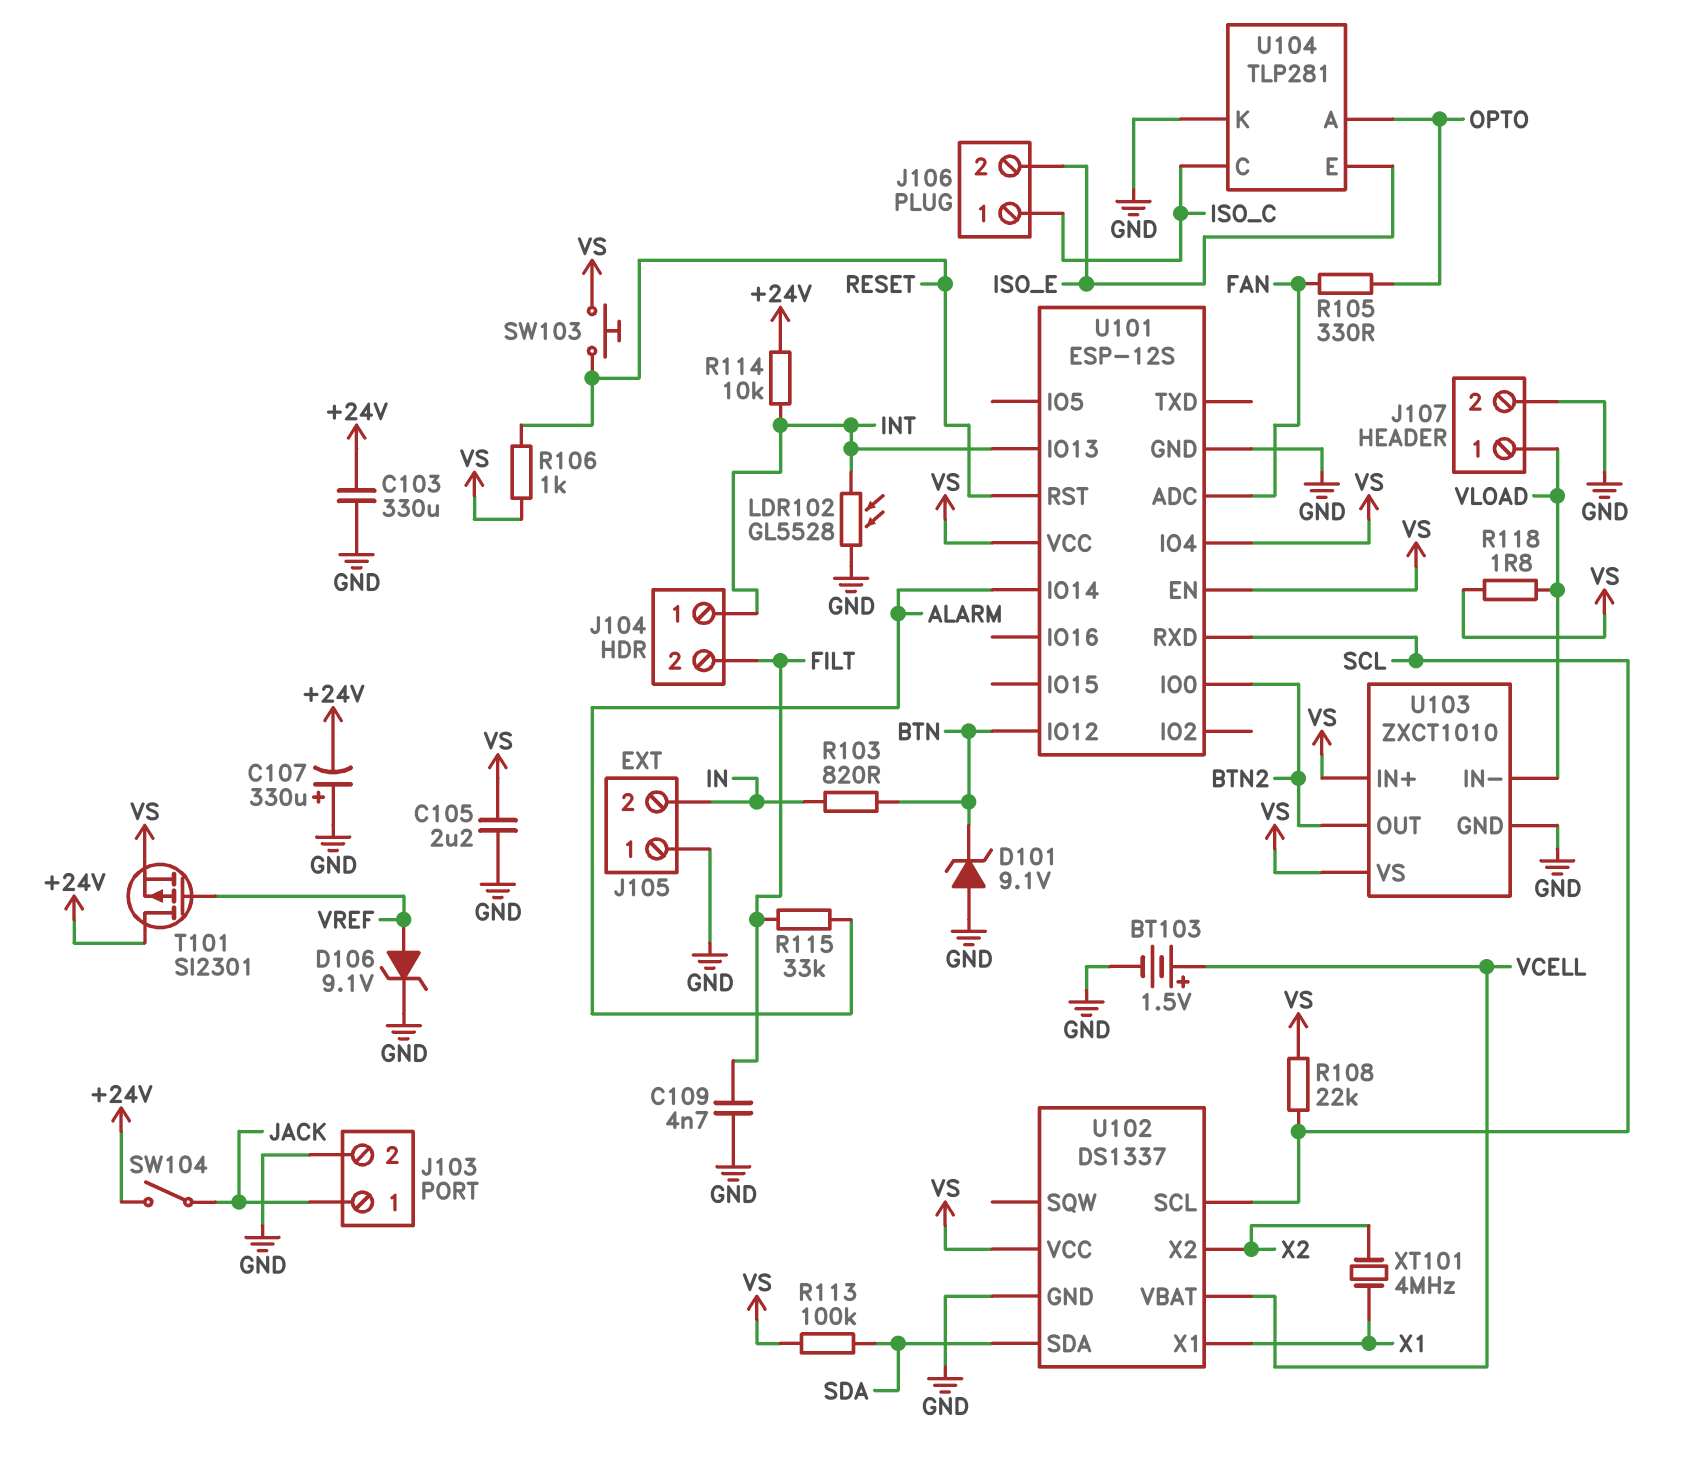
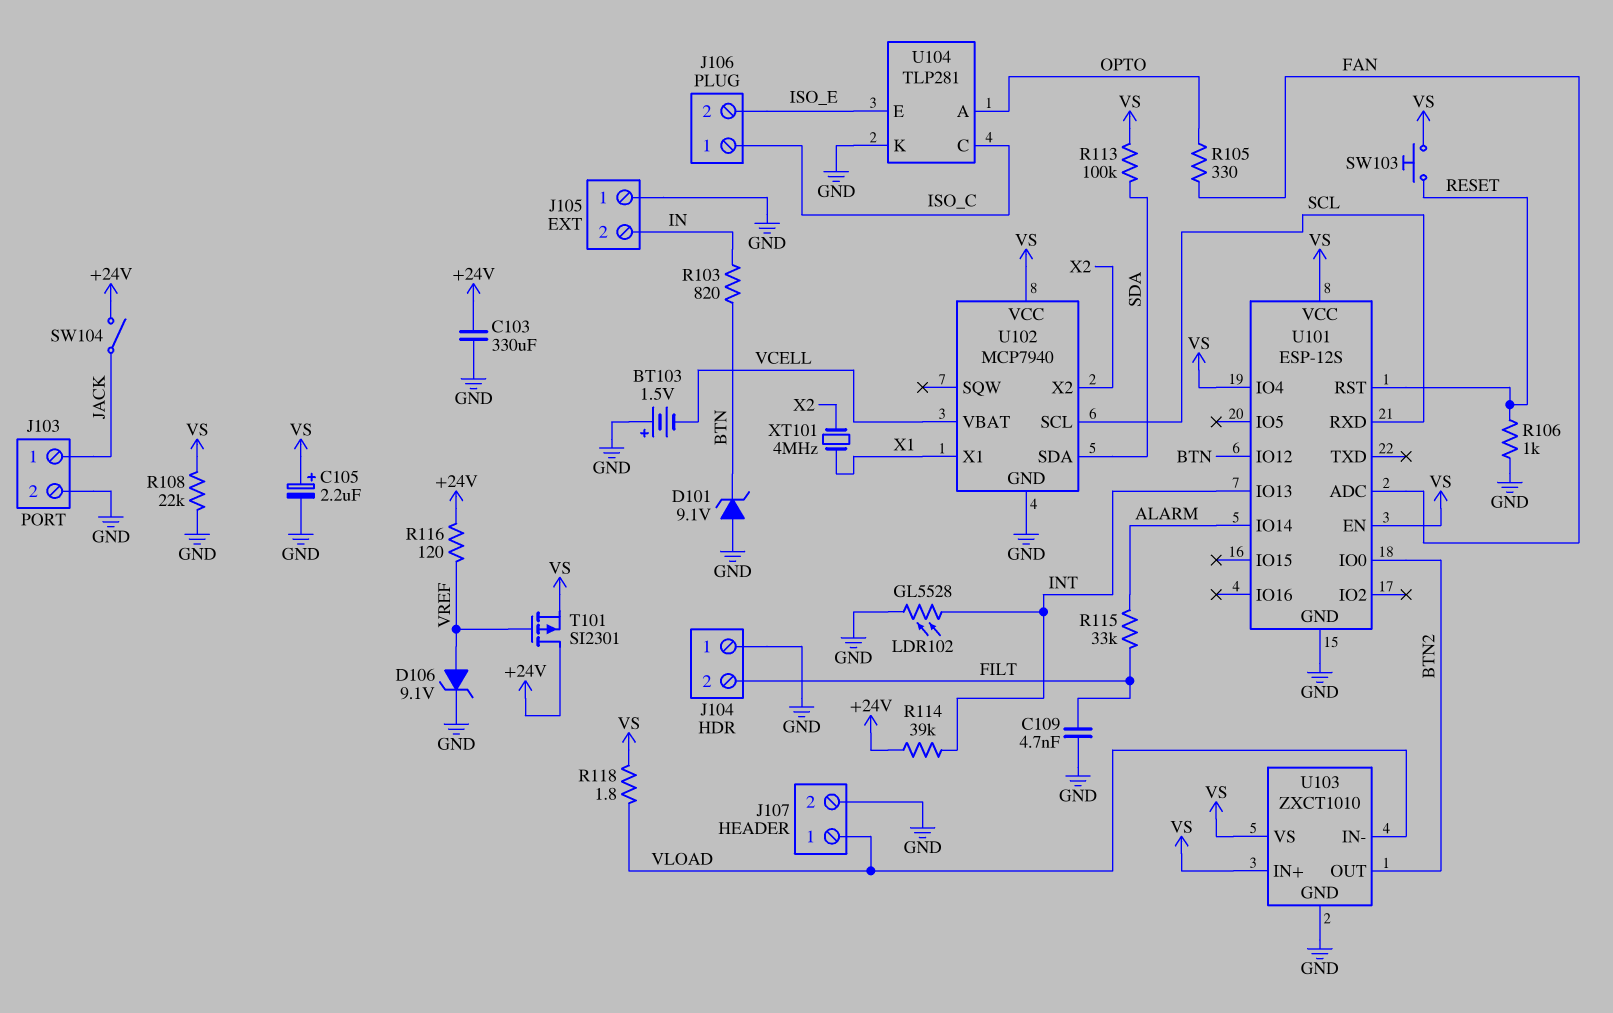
BT103: 1.5V (plus VCELL, minus GND) -> 1.5V (plus GND, minus VCELL)
C105: 2.2uF (GND, VS) -> 2.2uF (plus VS, minus GND)
C107: 330uF (plus GND, minus +24V) -> none
J104 pin 1: INT -> GND
R106: 1k (RESET, VS) -> 1k (GND, RESET)
R108: 22k (SCL, VS) -> 22k (GND, VS)
R114: 10k (+24V, INT) -> 39k (+24V, INT)
R116: none -> 120 (+24V, VREF)
U102: DS1337 -> MCP7940

